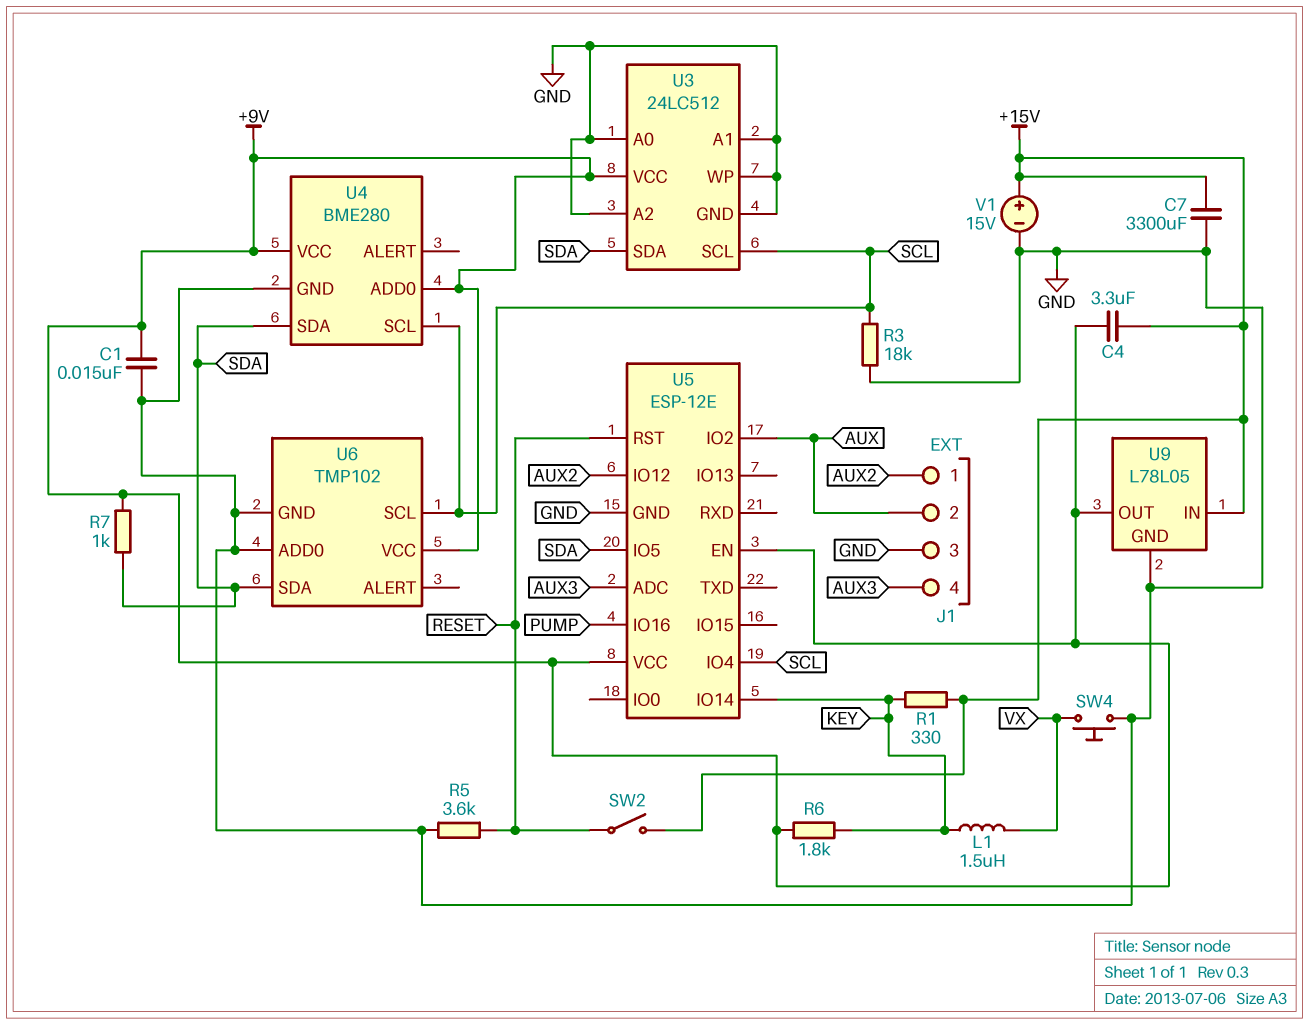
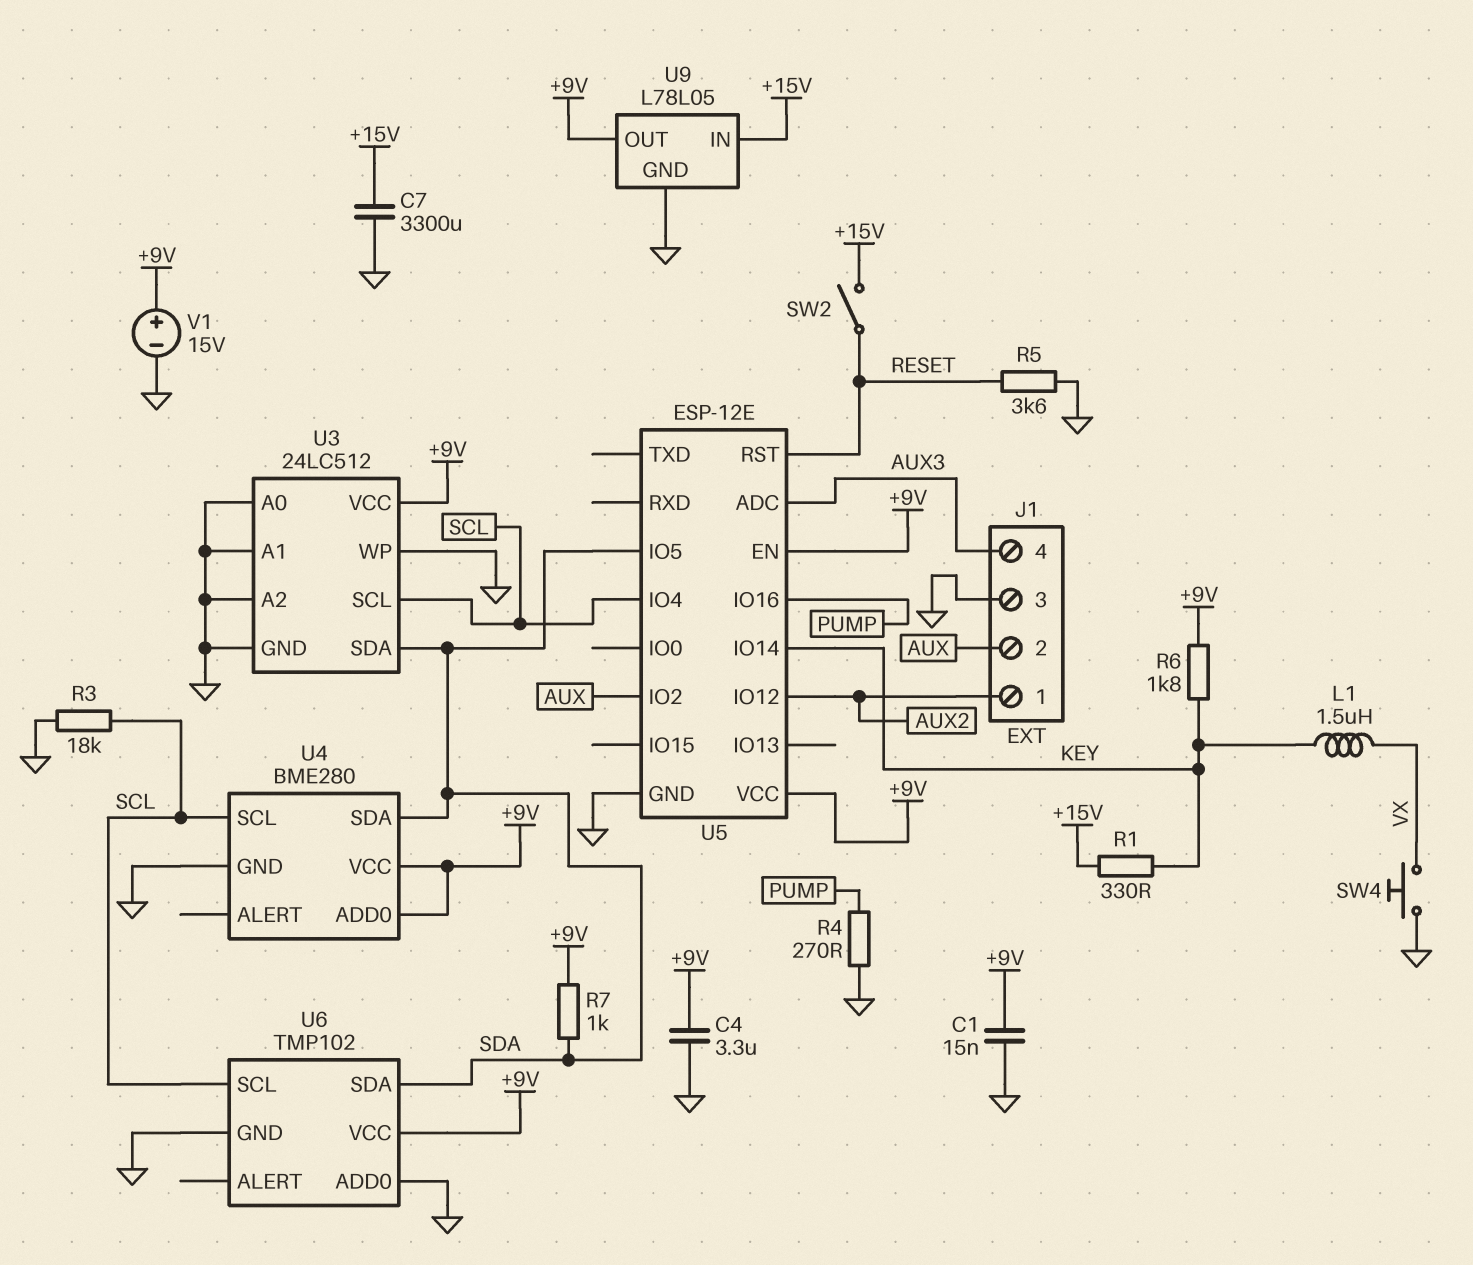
C4: 3.3uF (+9V, +15V) -> 3.3uF (+9V, GND)
R4: none -> 270 (GND, PUMP)
V1: 15V (plus +15V, minus GND) -> 15V (plus +9V, minus GND)

